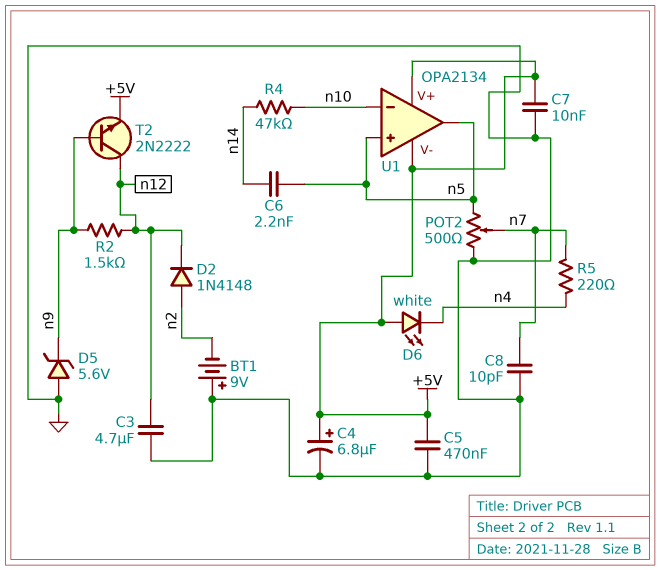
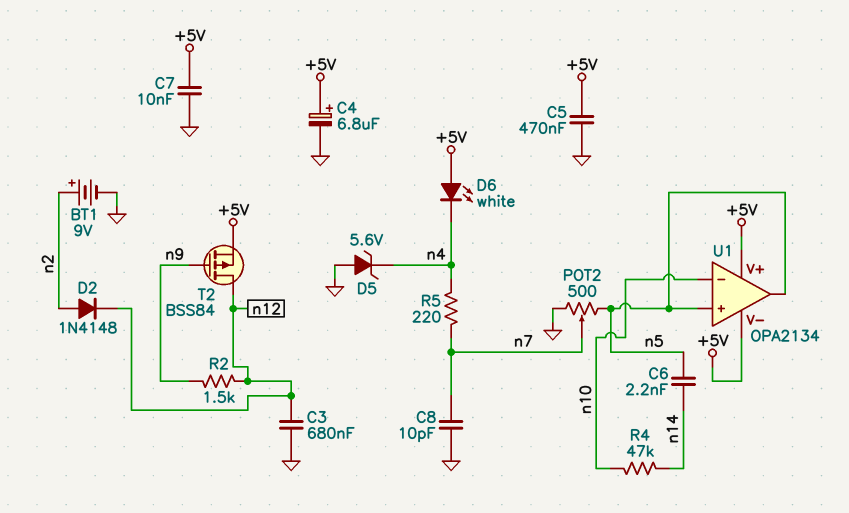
BT1: 9V (plus GND, minus n2) -> 9V (plus n2, minus GND)
C3: 4.7uF (GND, n12) -> 680nF (GND, n12)
D5: zener 5.6V (A GND, K n9) -> zener 5.6V (A GND, K n4)
T2: NPN 2N2222 (B n9, C n12, E +5V) -> PMOS BSS84 (G n9, D n12, S +5V)

